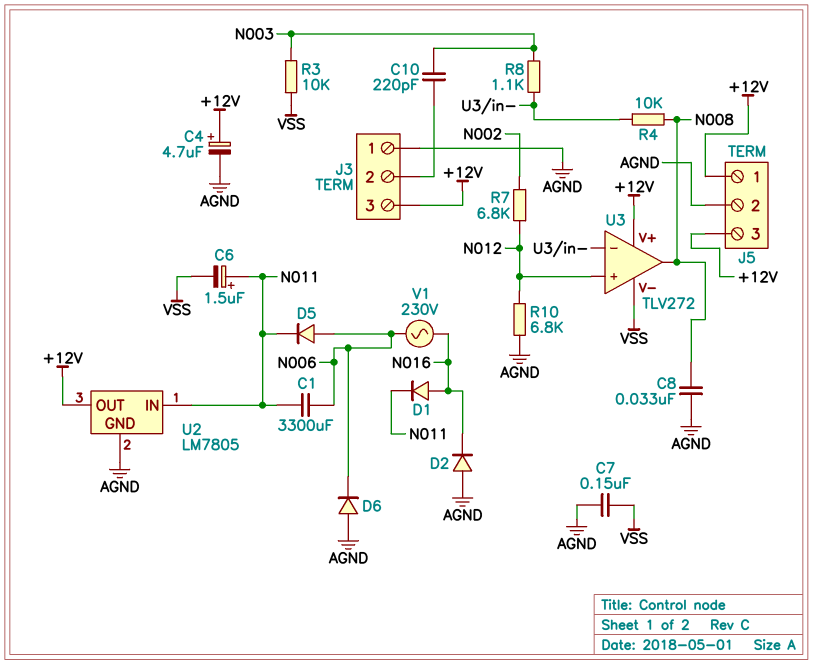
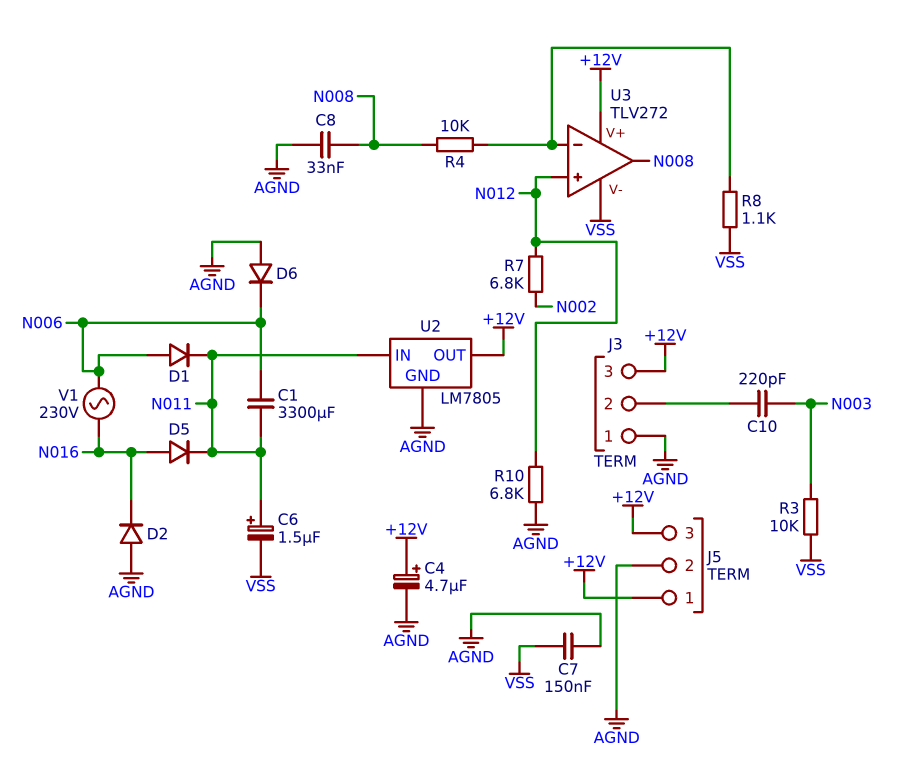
D1: diode (A N016, K N011) -> diode (A N006, K N011)
D5: diode (A N006, K N011) -> diode (A N016, K N011)
R8: 1.1k (N003, U3/in-) -> 1.1k (U3/in-, VSS)

